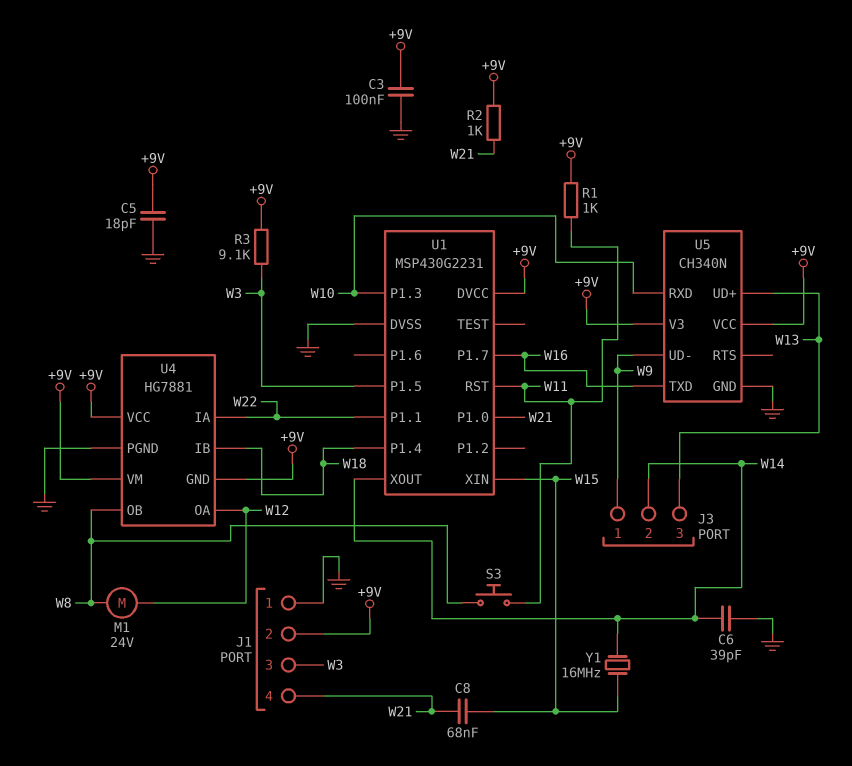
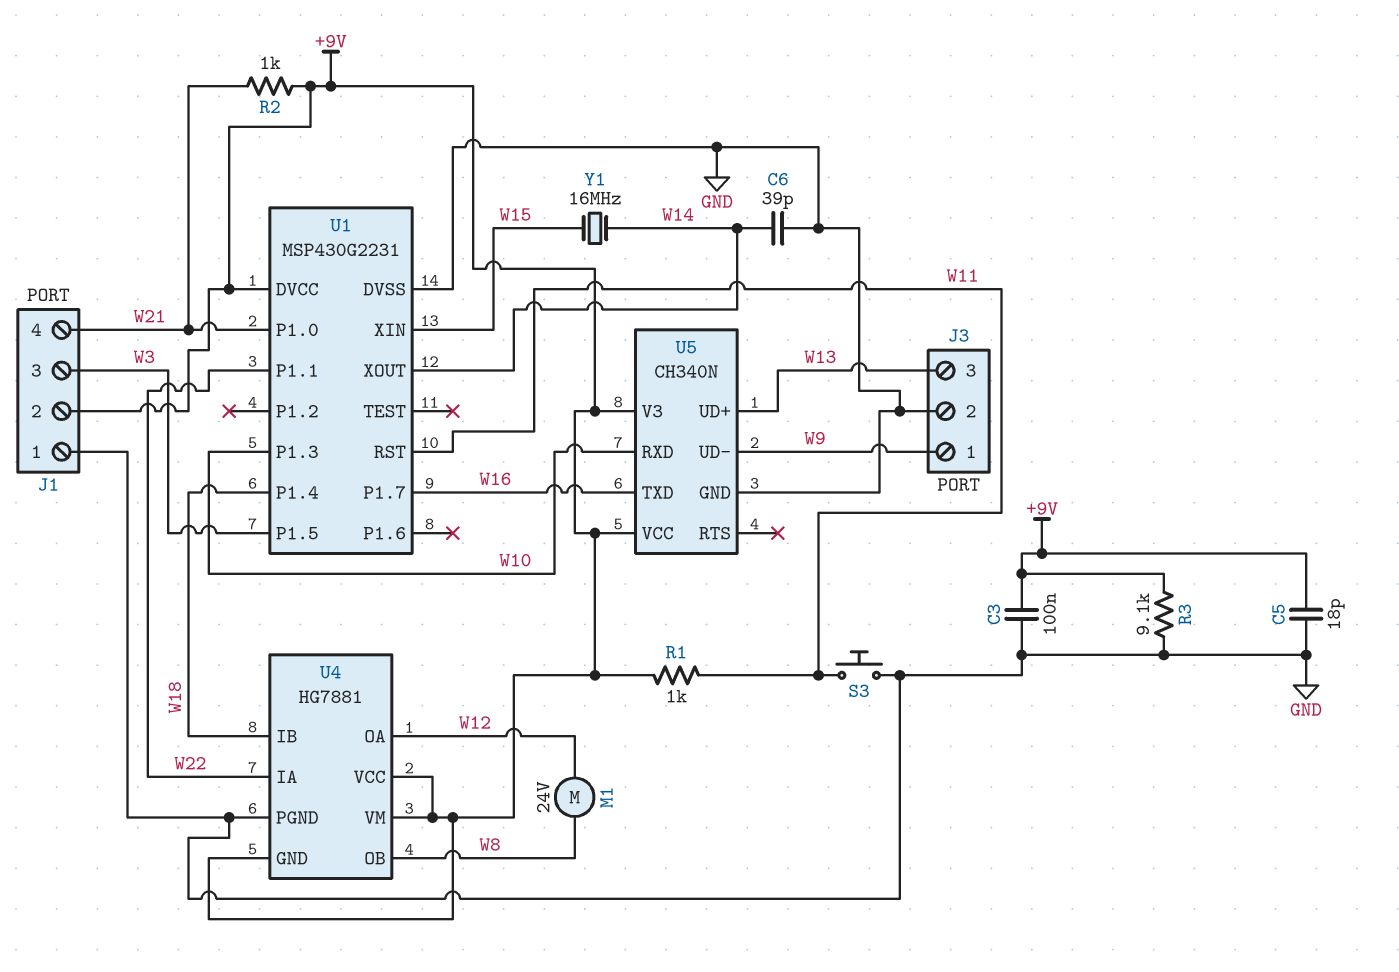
C8: 68nF (W15, W21) -> none
J3 pin 2: W14 -> GND
R3: 9.1k (+9V, W3) -> 9.1k (+9V, GND)
S3: button (W8, W11) -> button (GND, W11)

